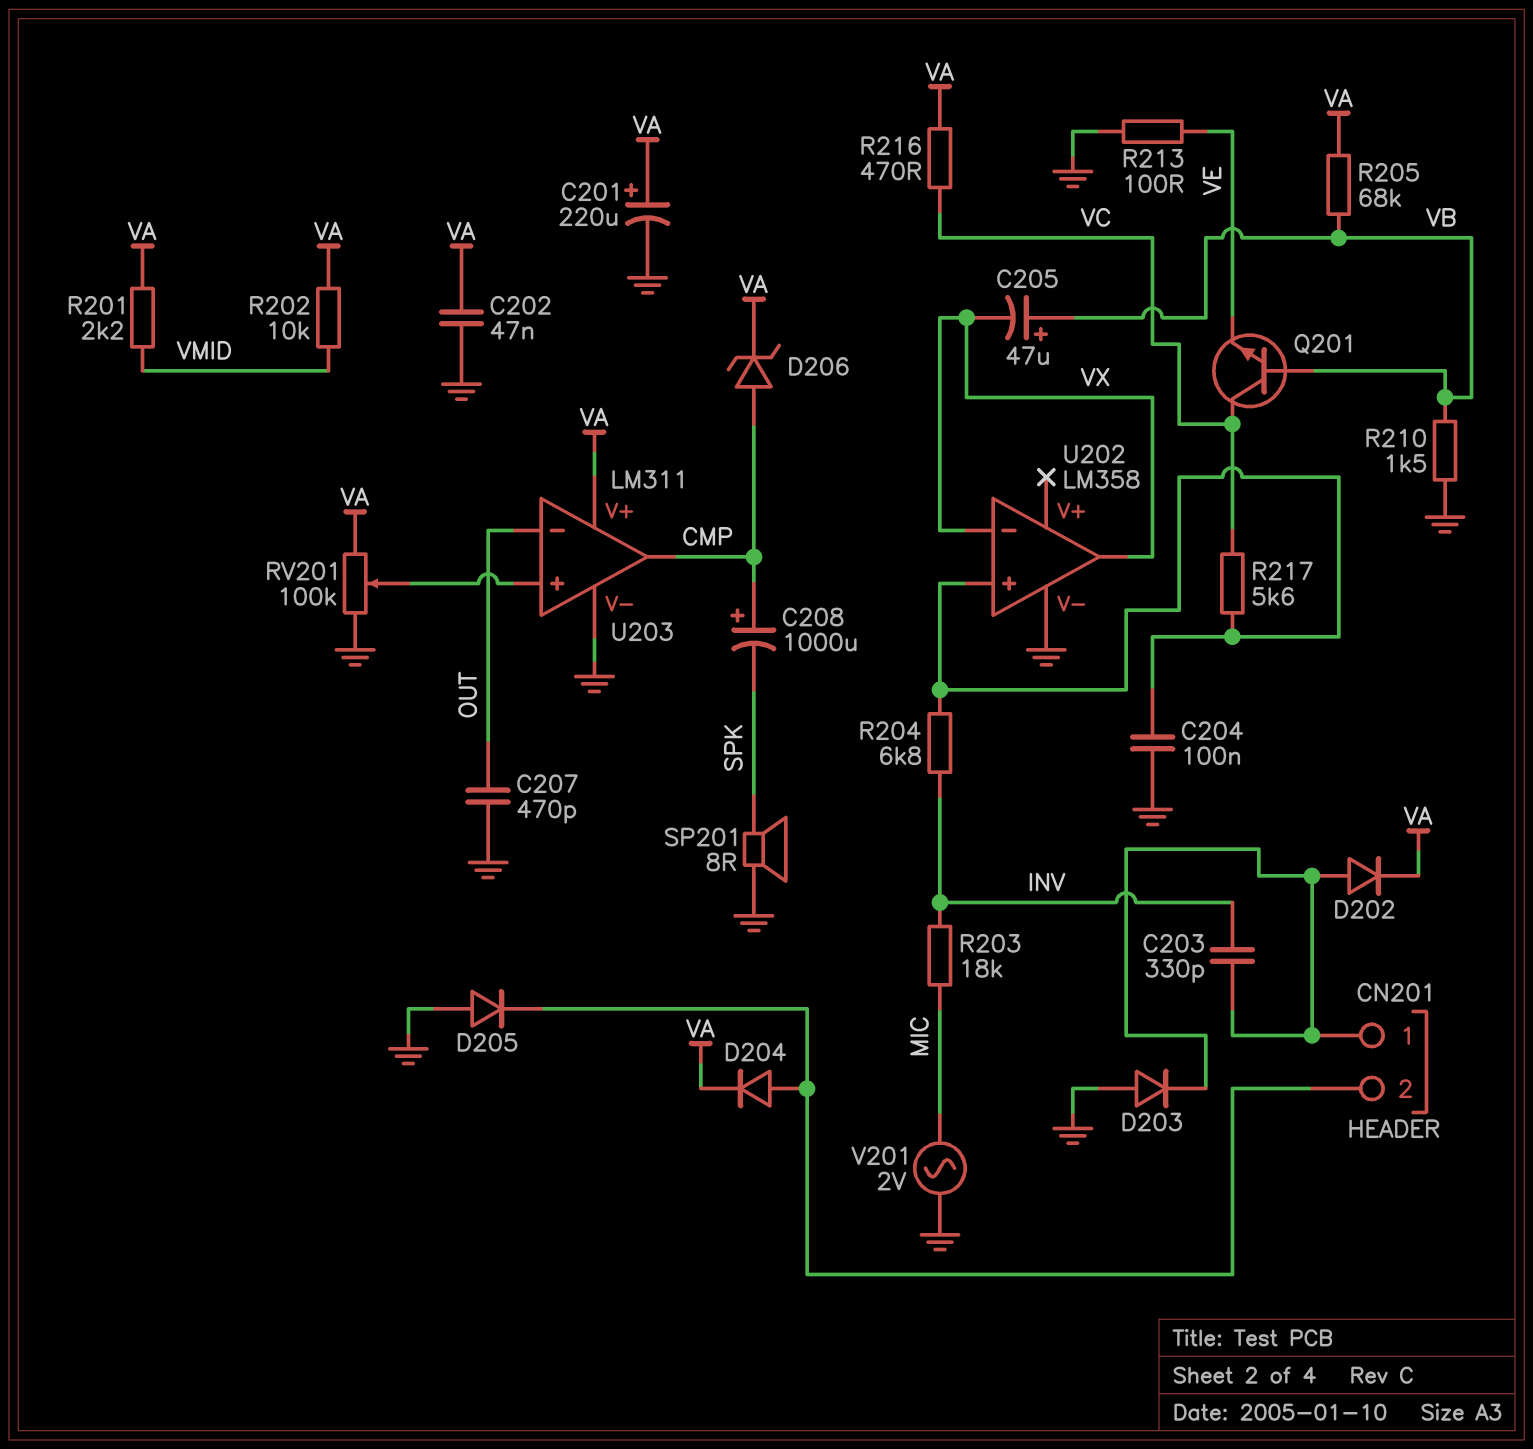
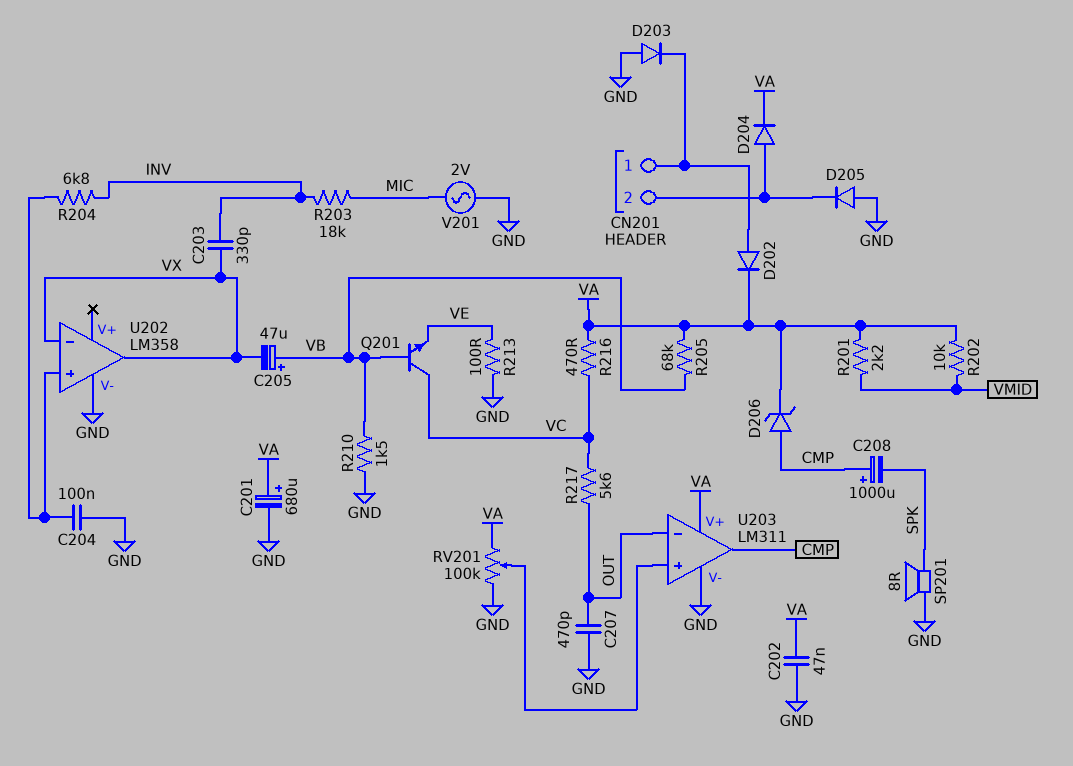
C201: 220uF (plus VA, minus GND) -> 680uF (plus VA, minus GND)
C203: 330pF (CN201/1, INV) -> 330pF (INV, VX)
R217: 5.6k (U202/in+, VC) -> 5.6k (OUT, VC)

